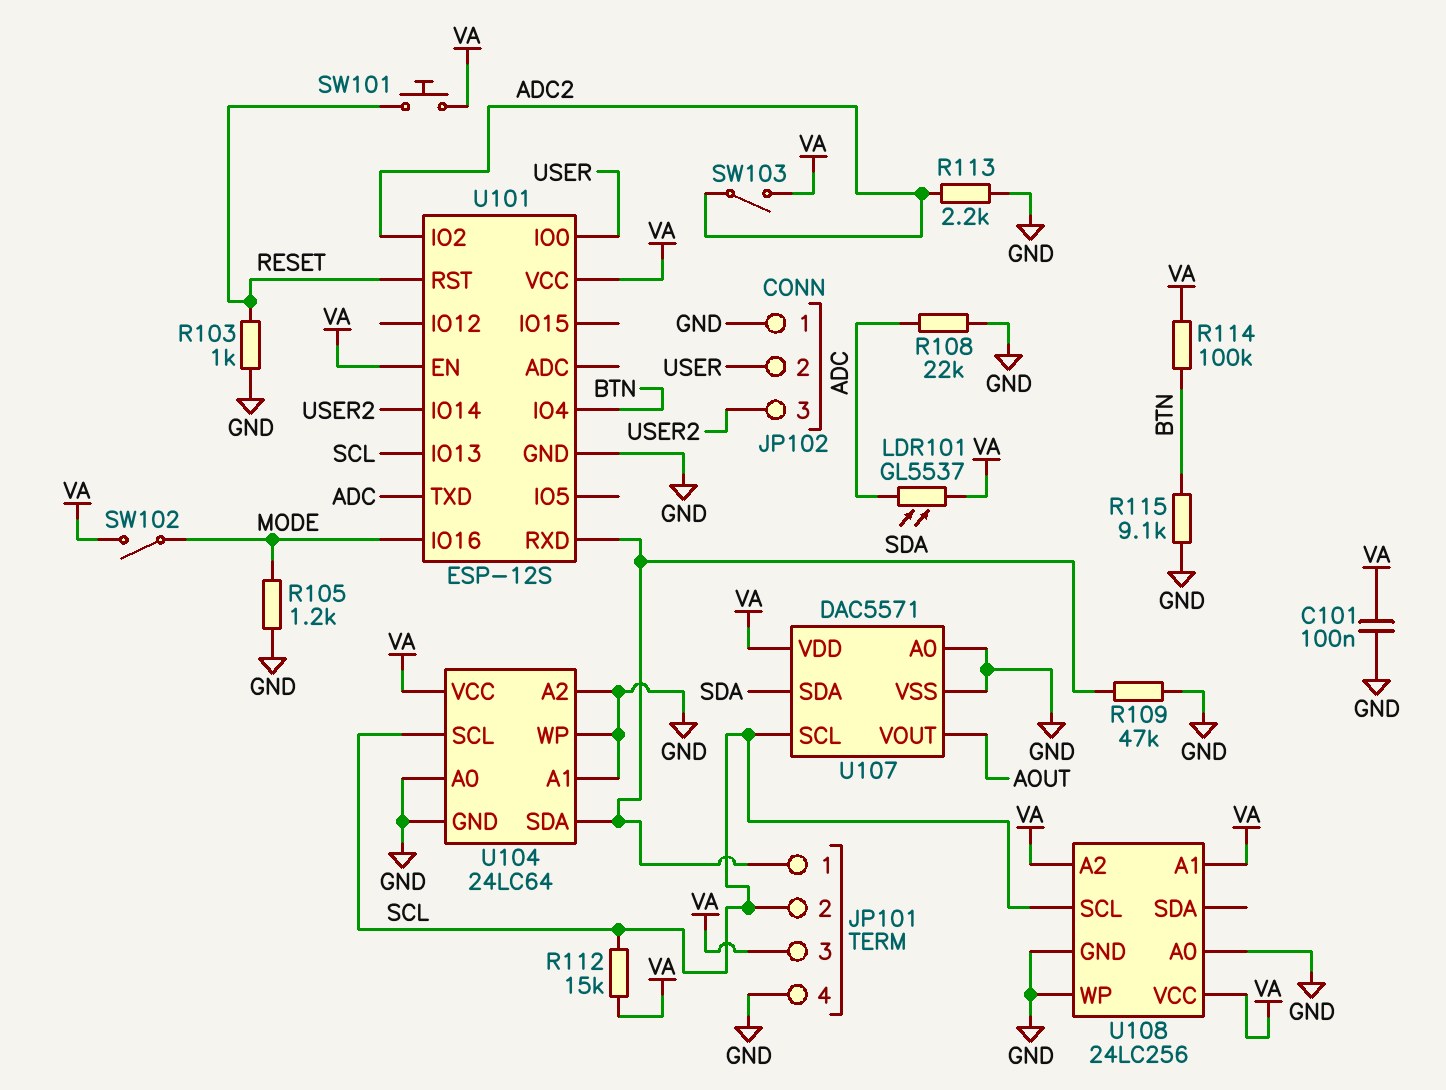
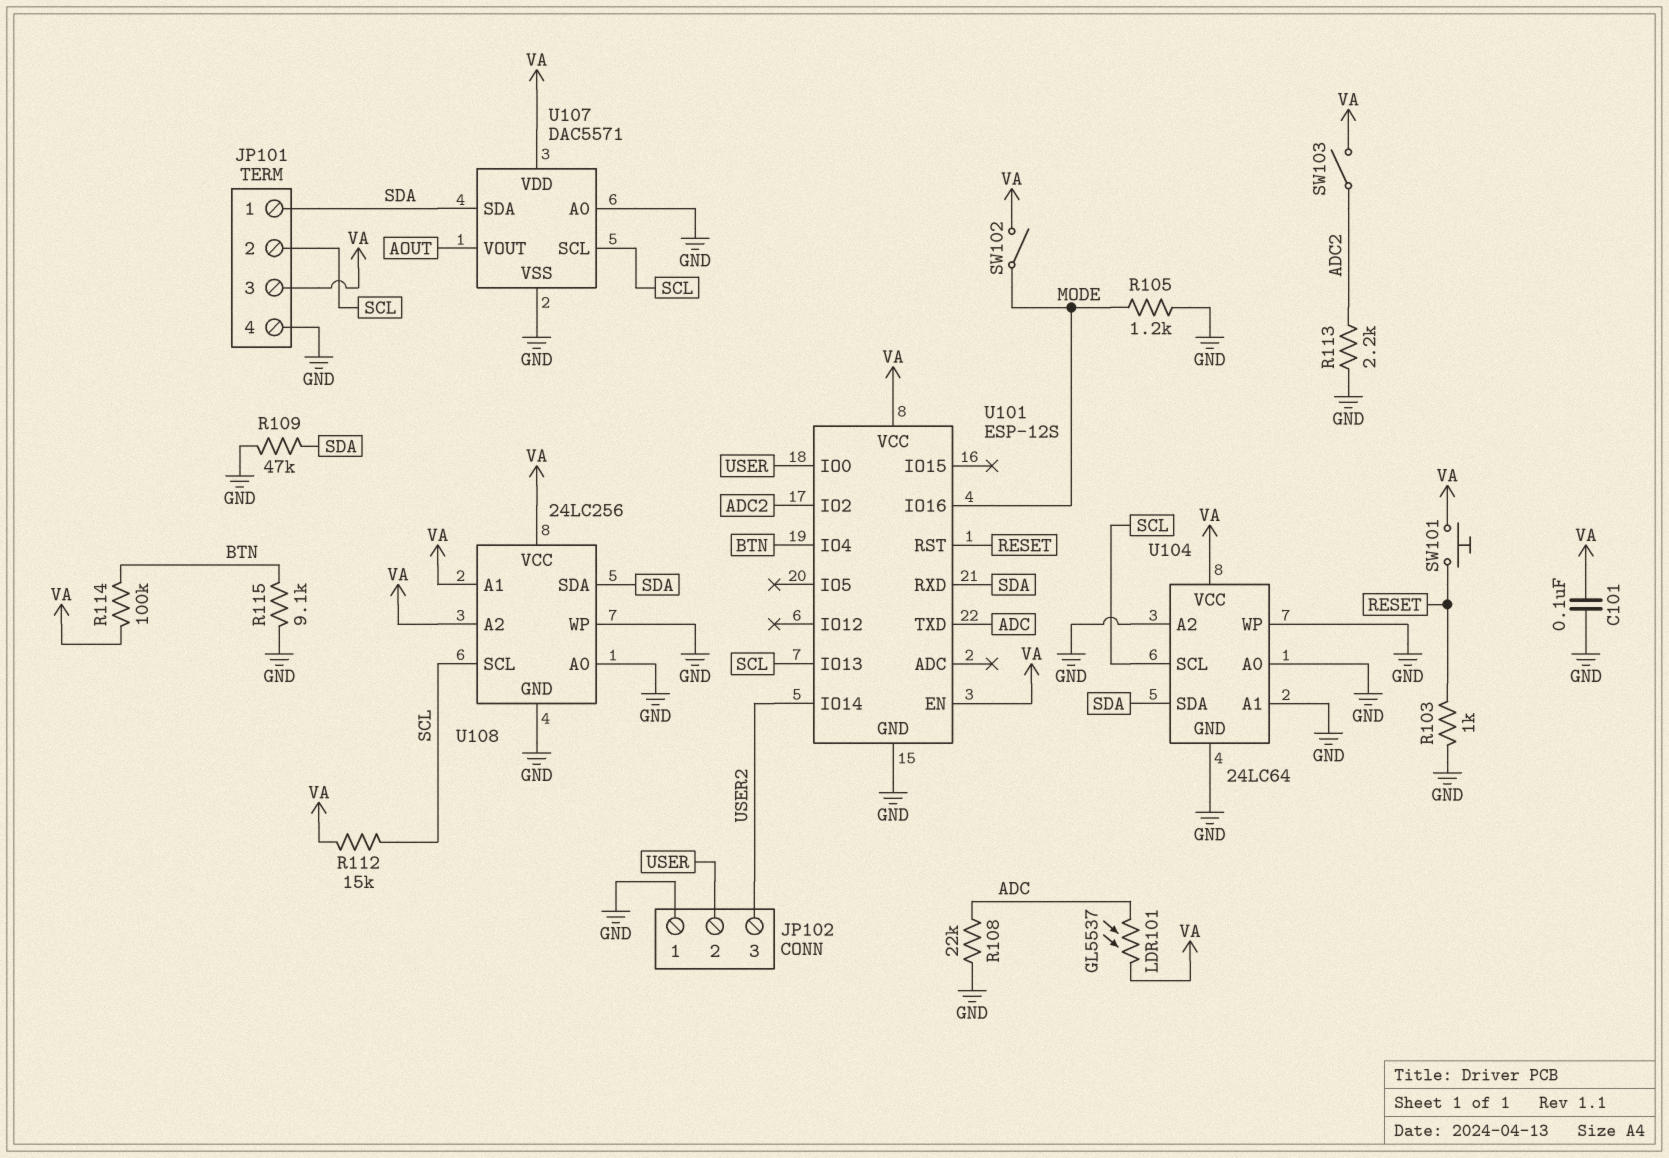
U108 pin SDA: none -> SDA

